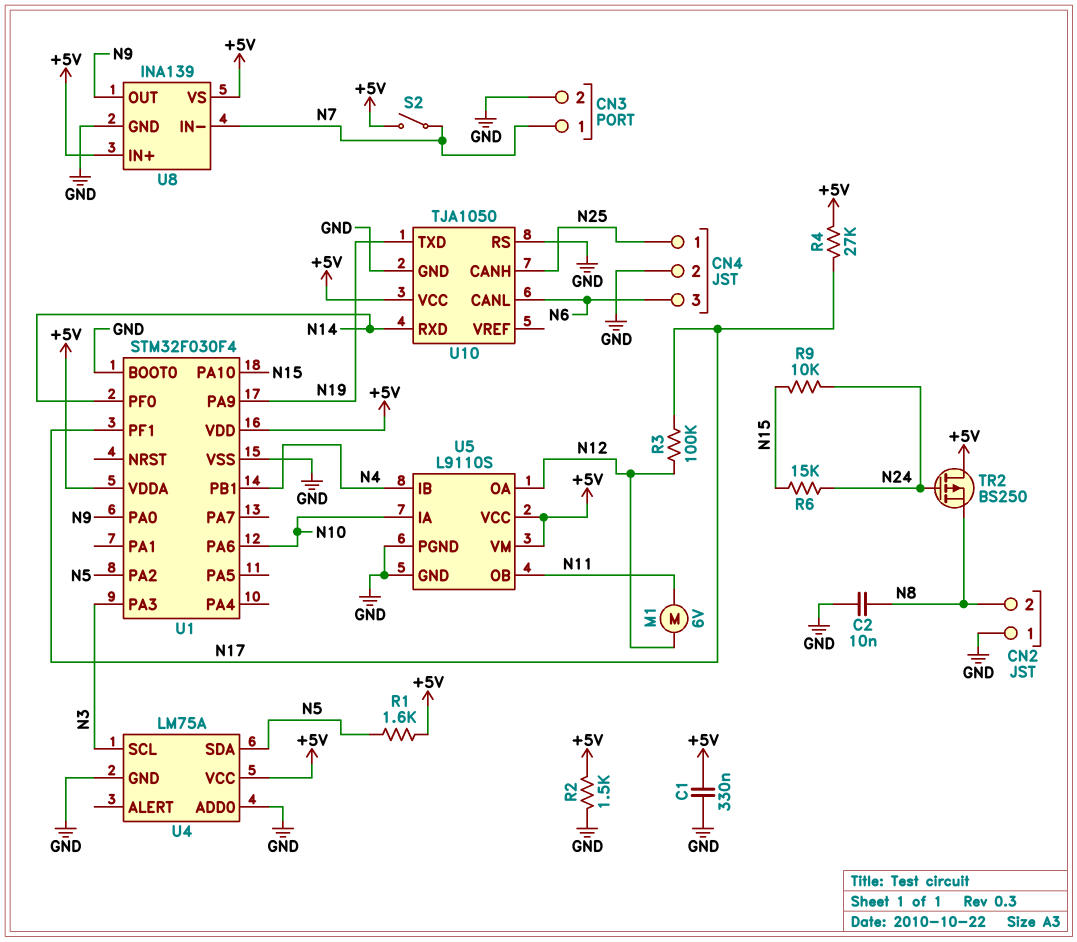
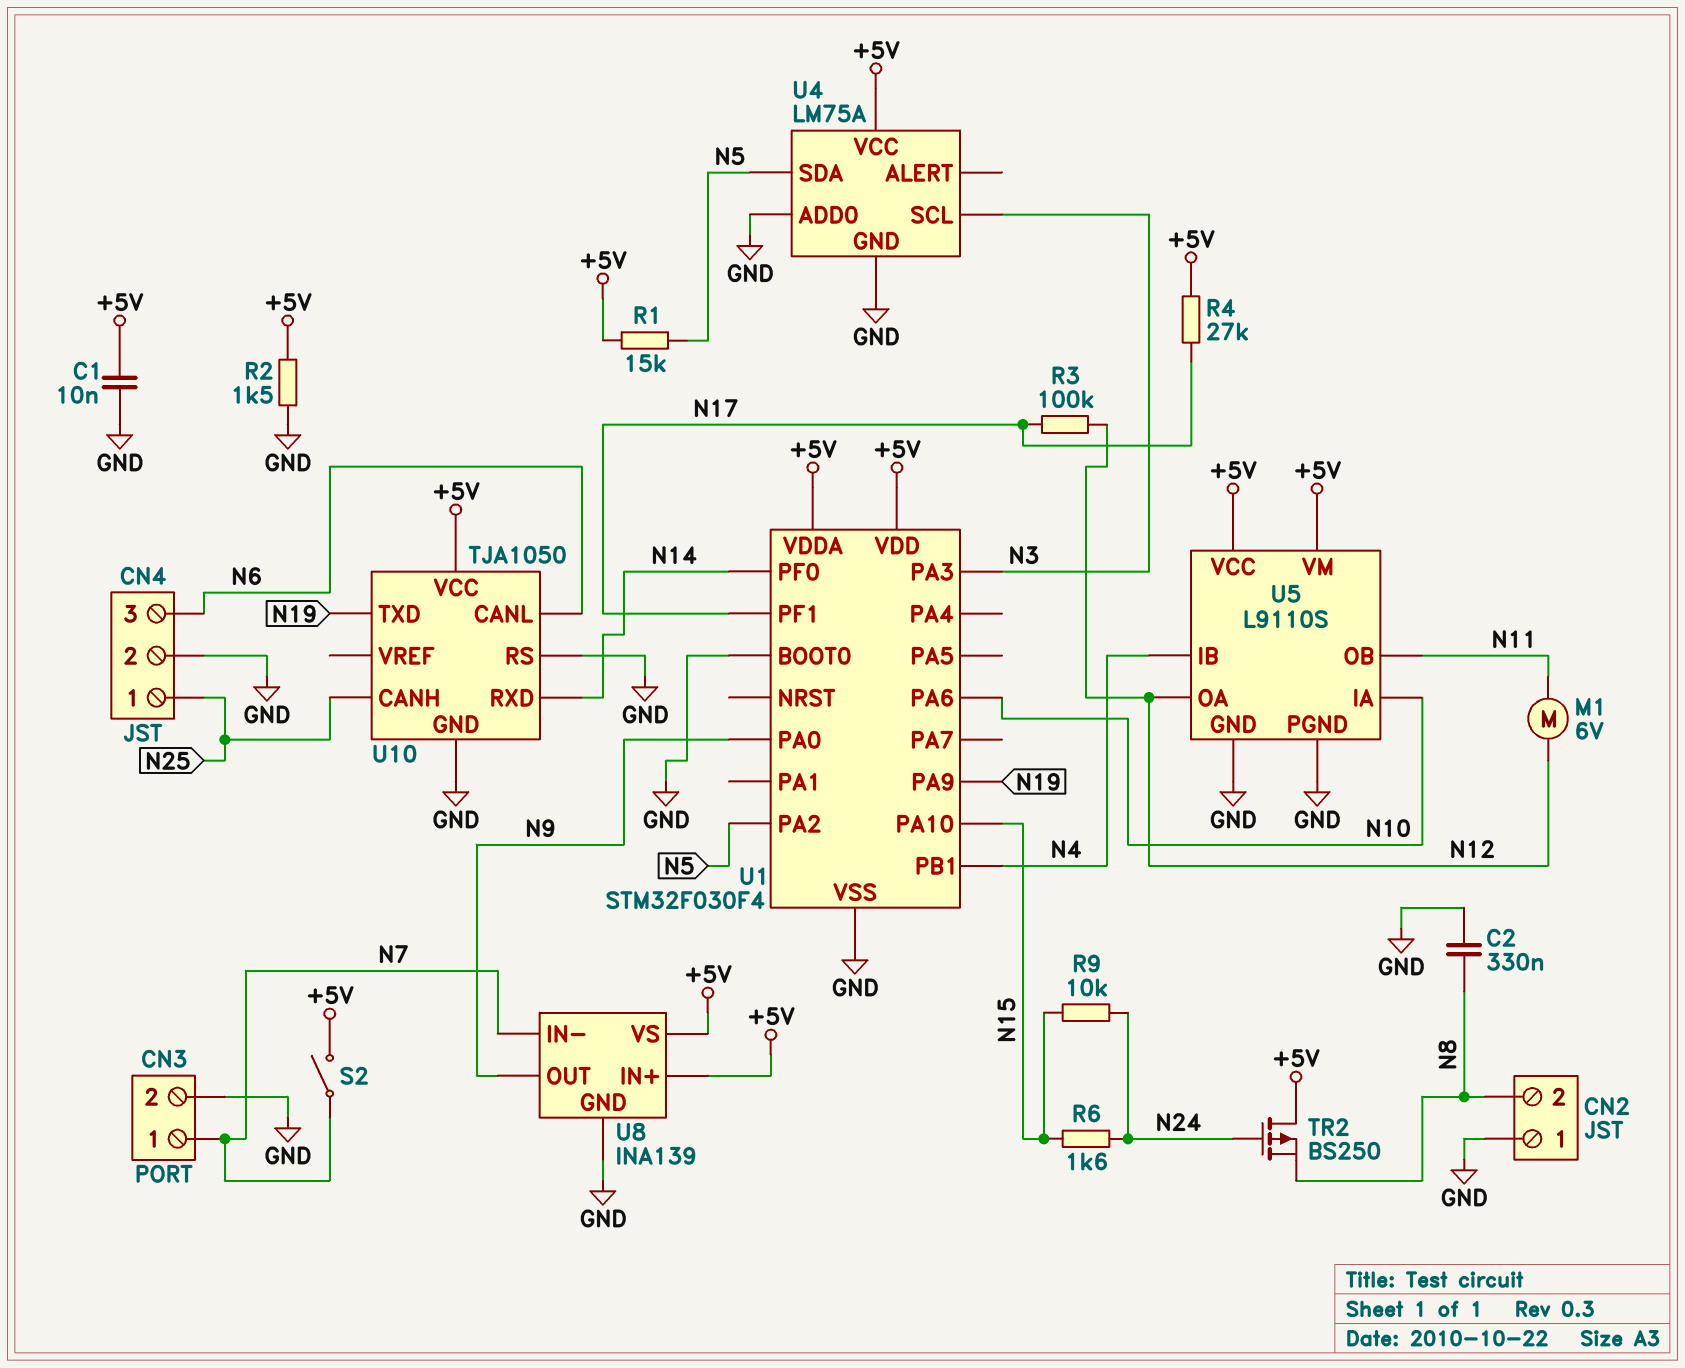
C1: 330nF (+5V, GND) -> 10nF (+5V, GND)
C2: 10nF (GND, N8) -> 330nF (GND, N8)
R1: 1.6k (+5V, N5) -> 15k (+5V, N5)
R6: 15k (N15, N24) -> 1.6k (N15, N24)

